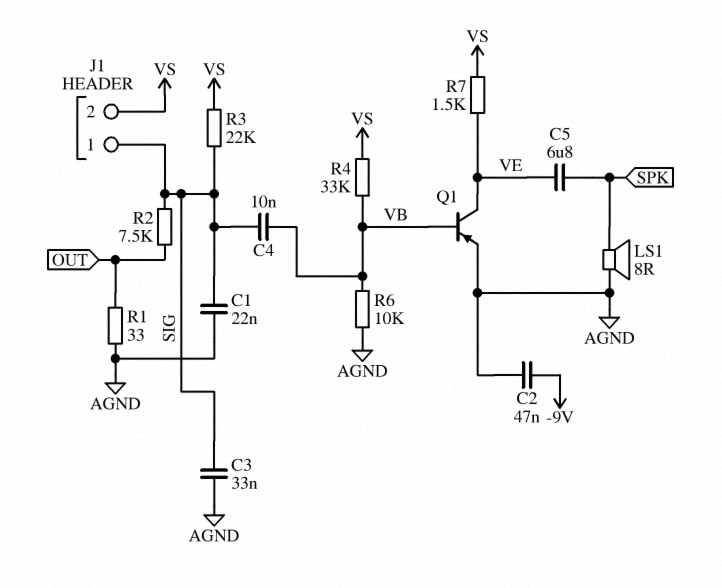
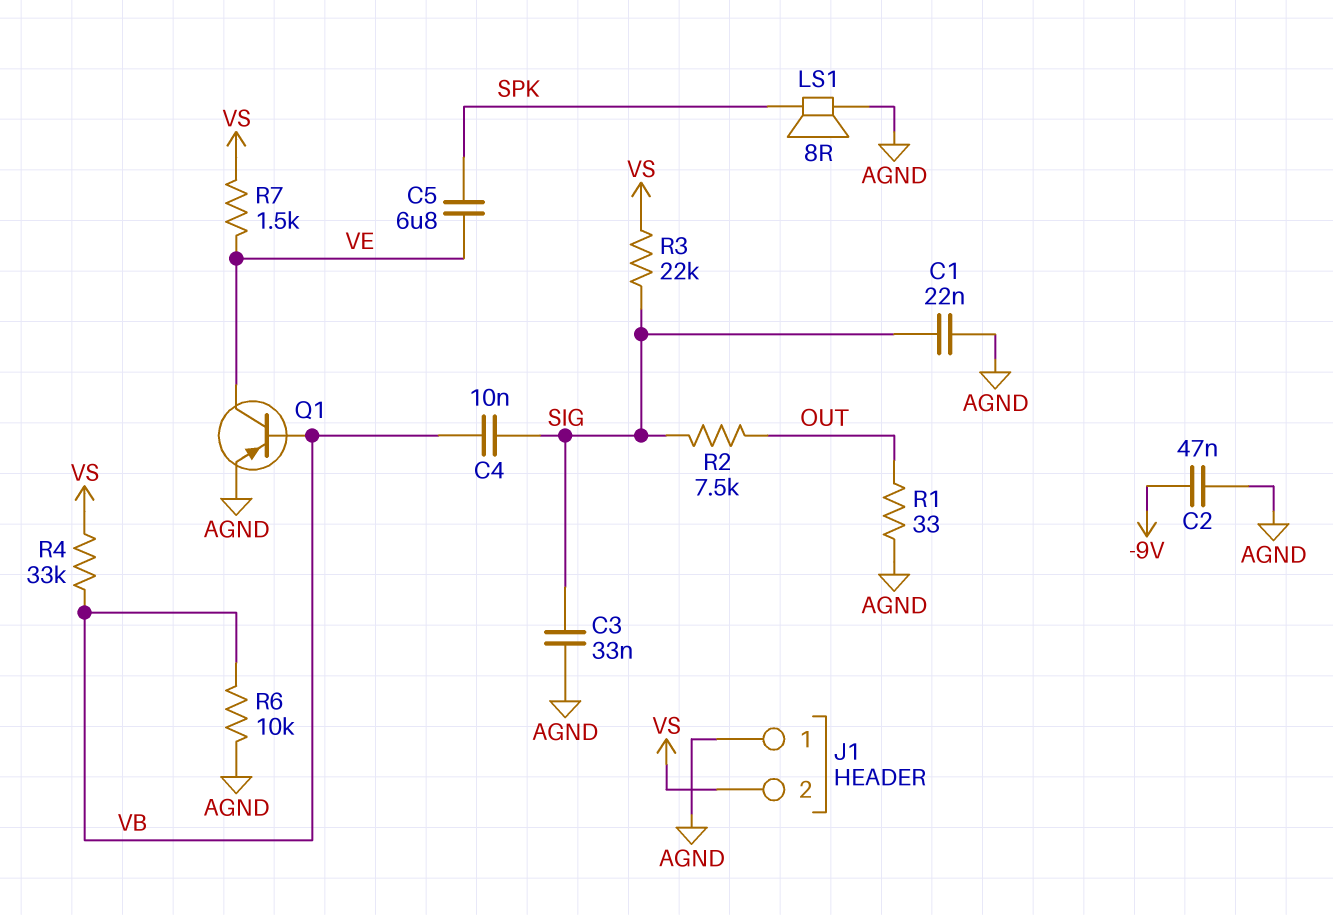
J1 pin 1: SIG -> AGND

